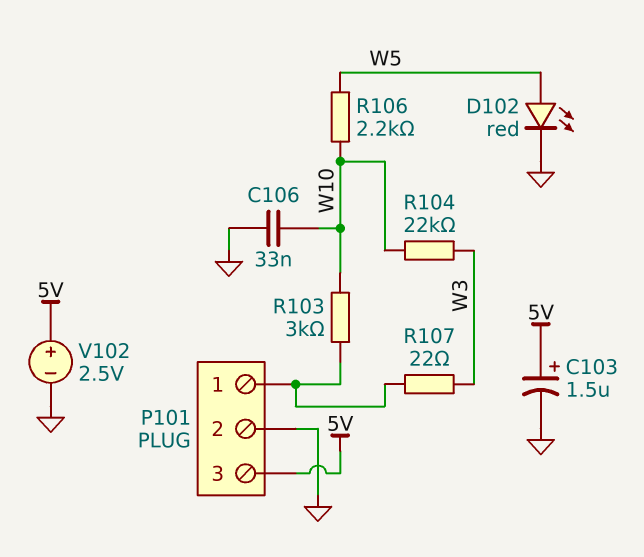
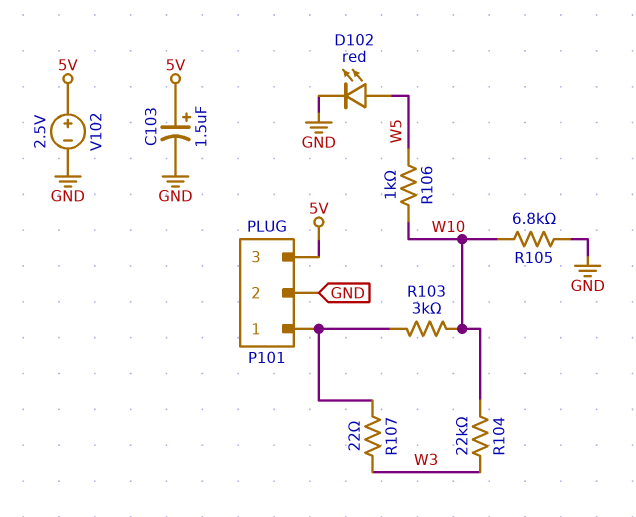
C106: 33nF (GND, W10) -> none
R105: none -> 6.8k (GND, W10)
R106: 2.2k (W5, W10) -> 1k (W5, W10)

